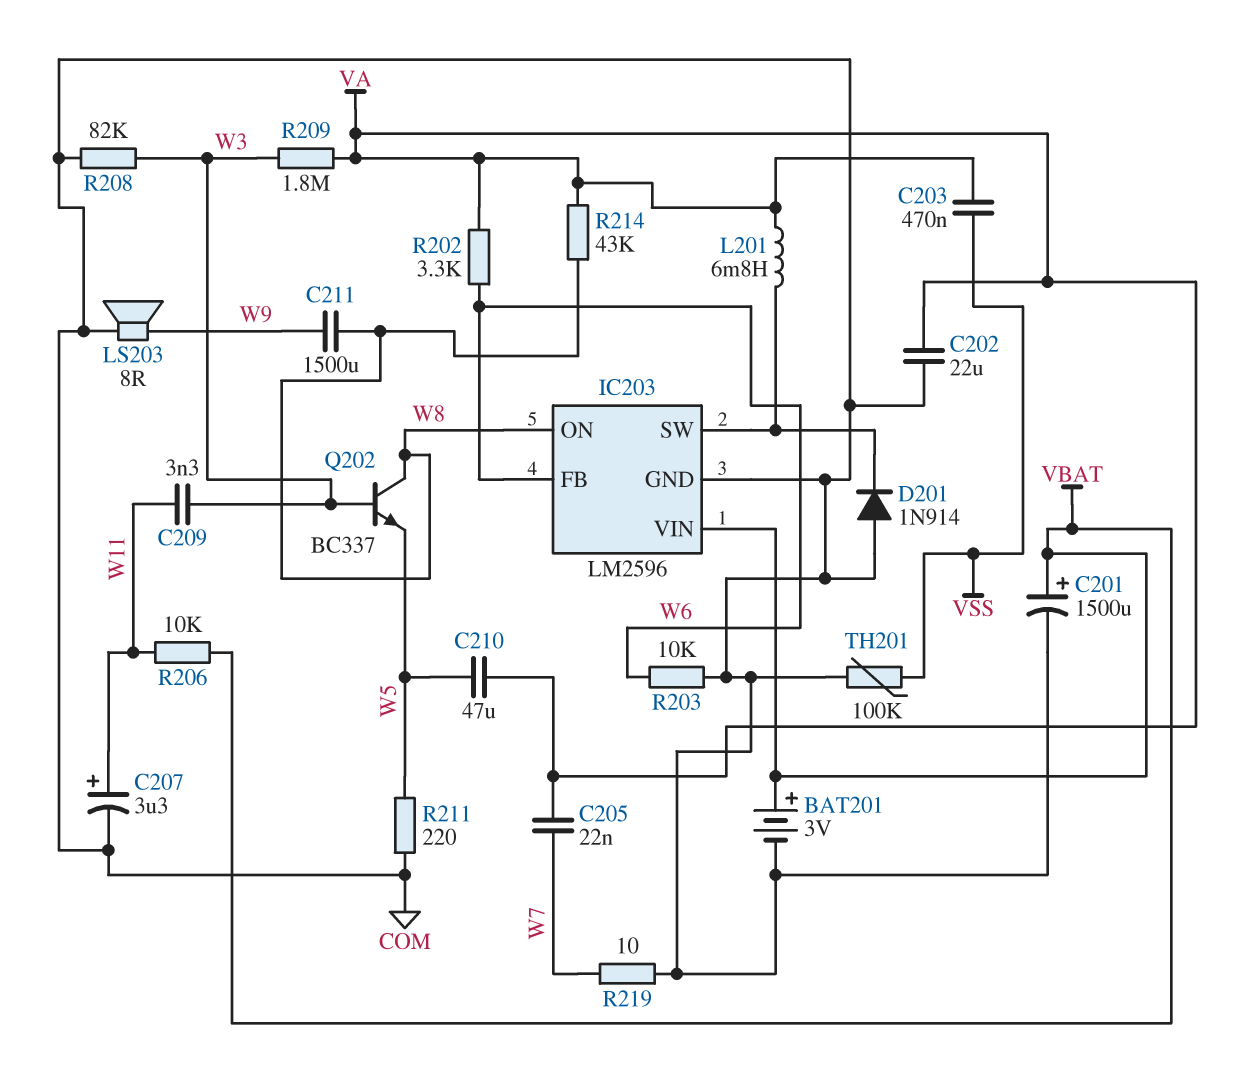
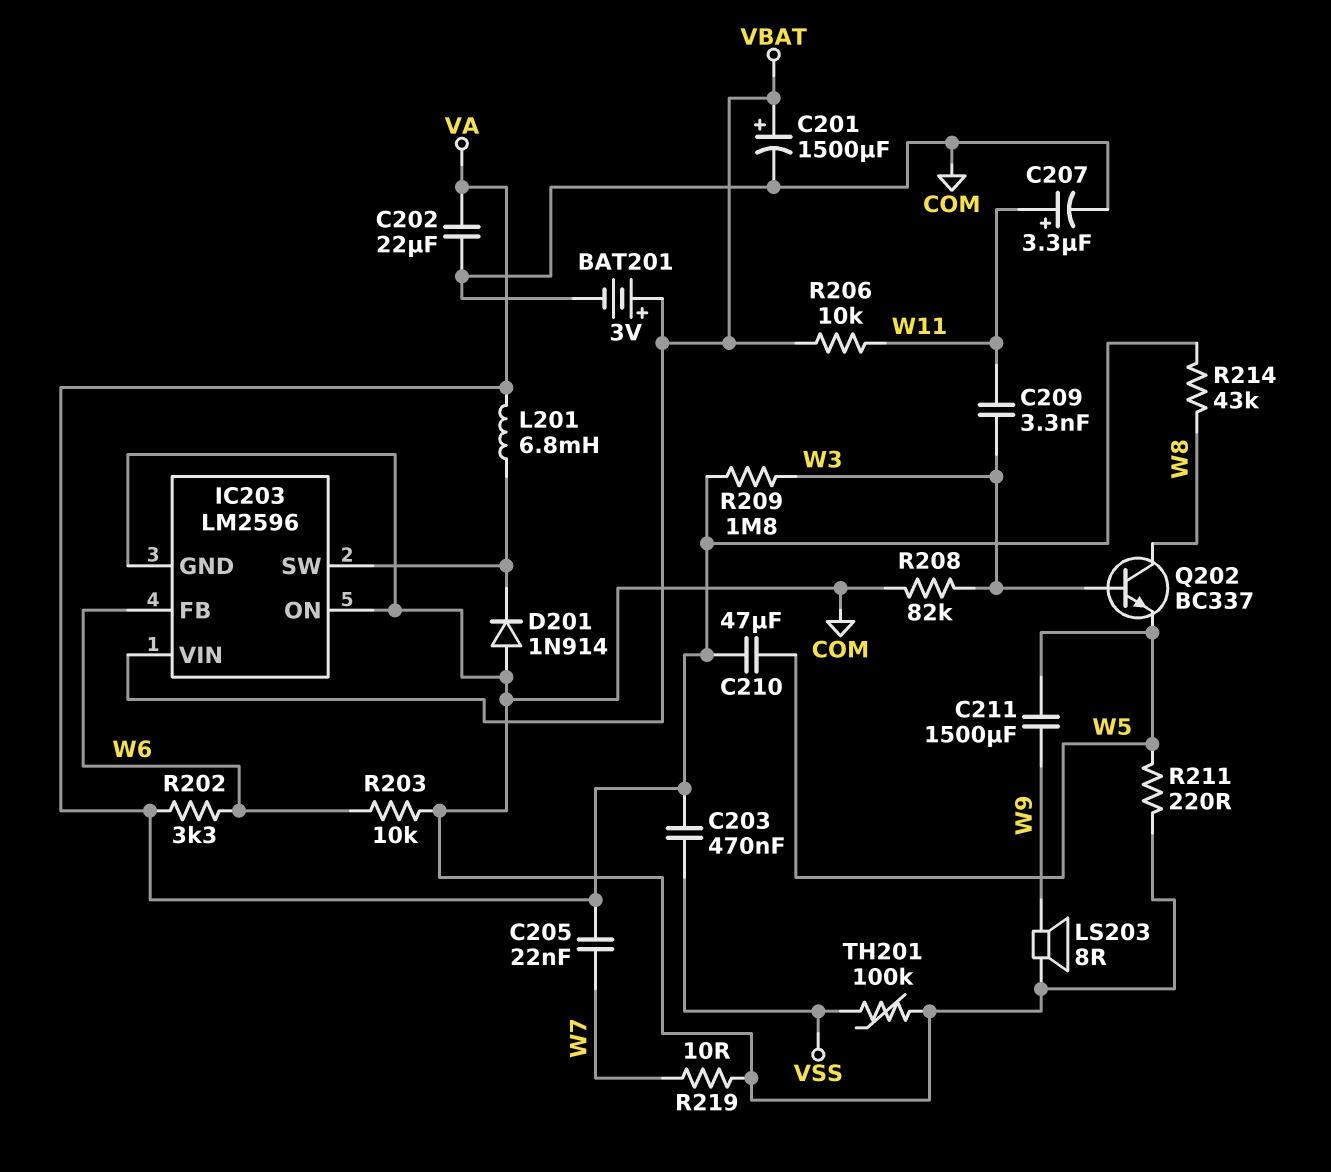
C211: 1500uF (W8, W9) -> 1500uF (W5, W9)
IC203 pin ON: W8 -> COM

